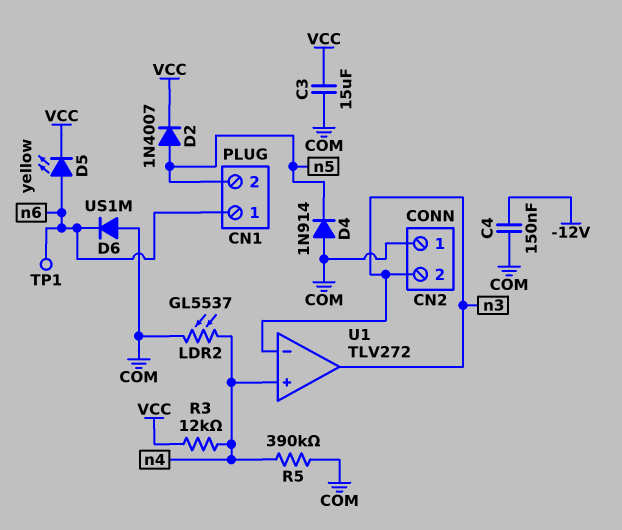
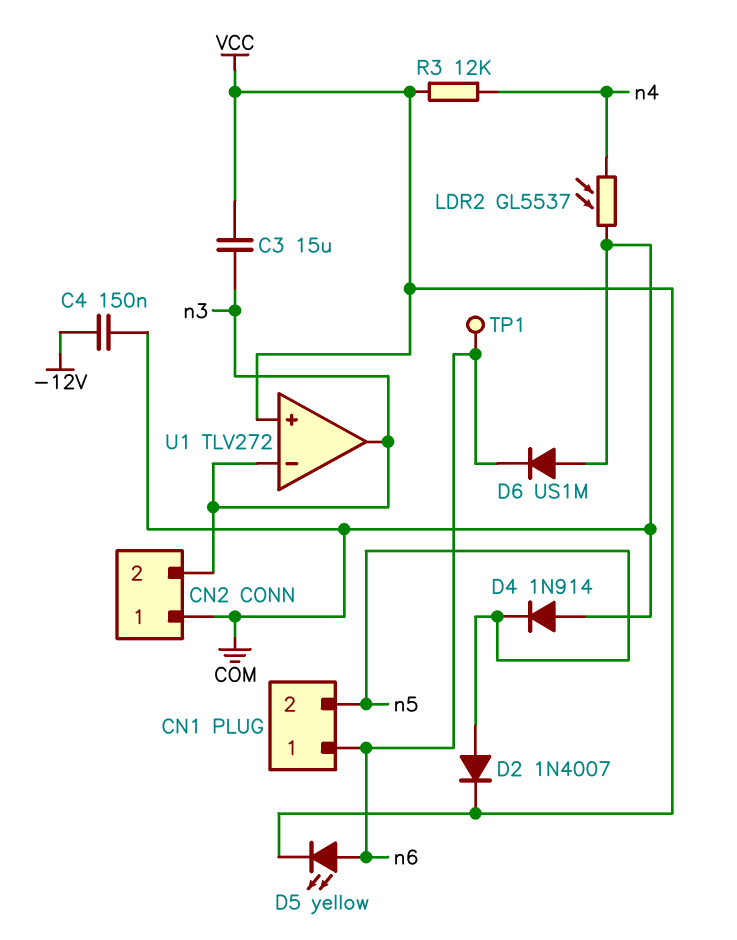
C3: 15uF (COM, VCC) -> 15uF (VCC, n3)
R5: 390k (COM, n4) -> none
U1 pin in+: n4 -> VCC

